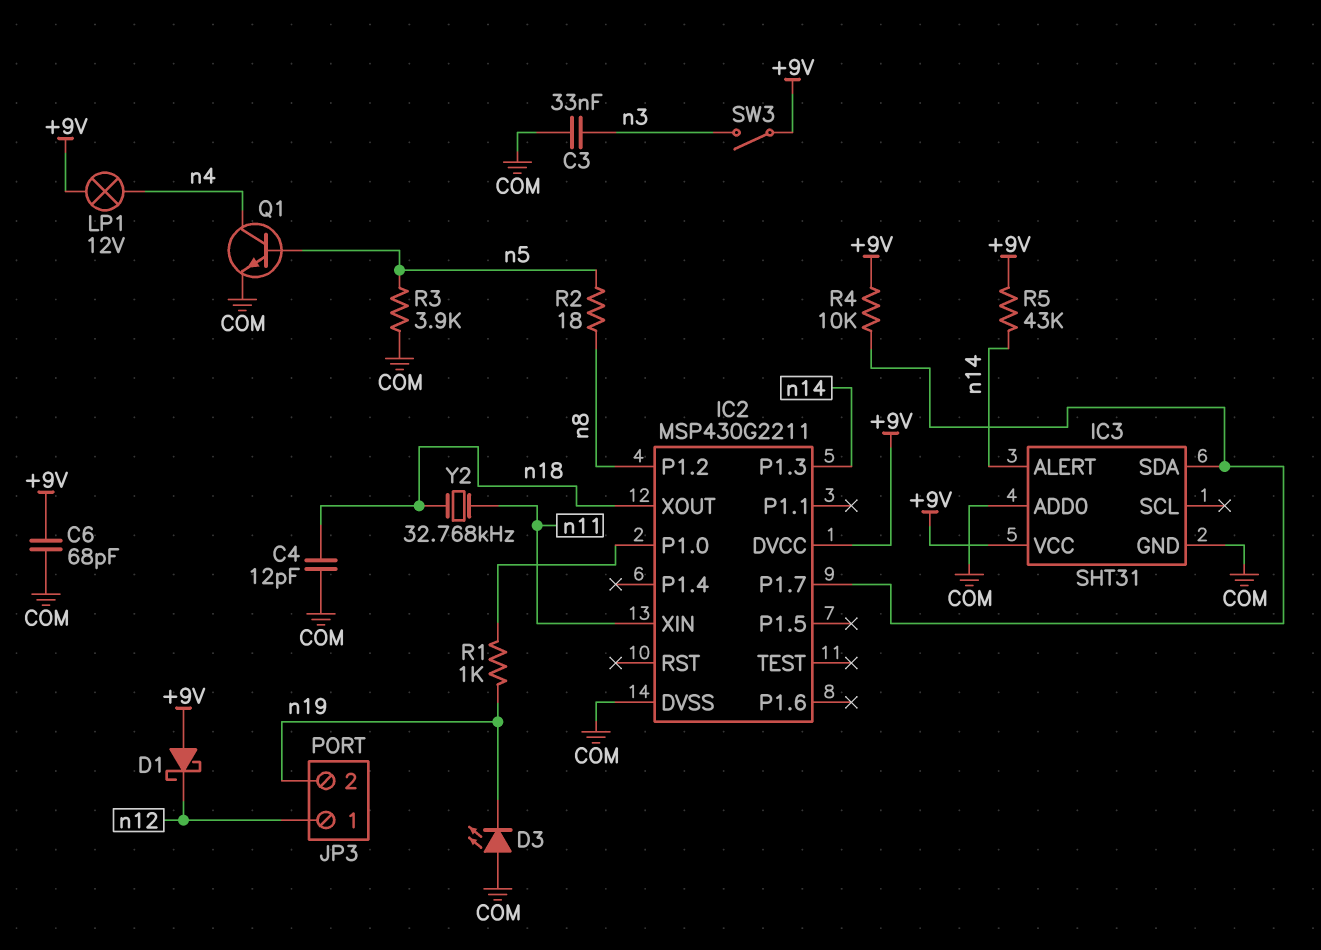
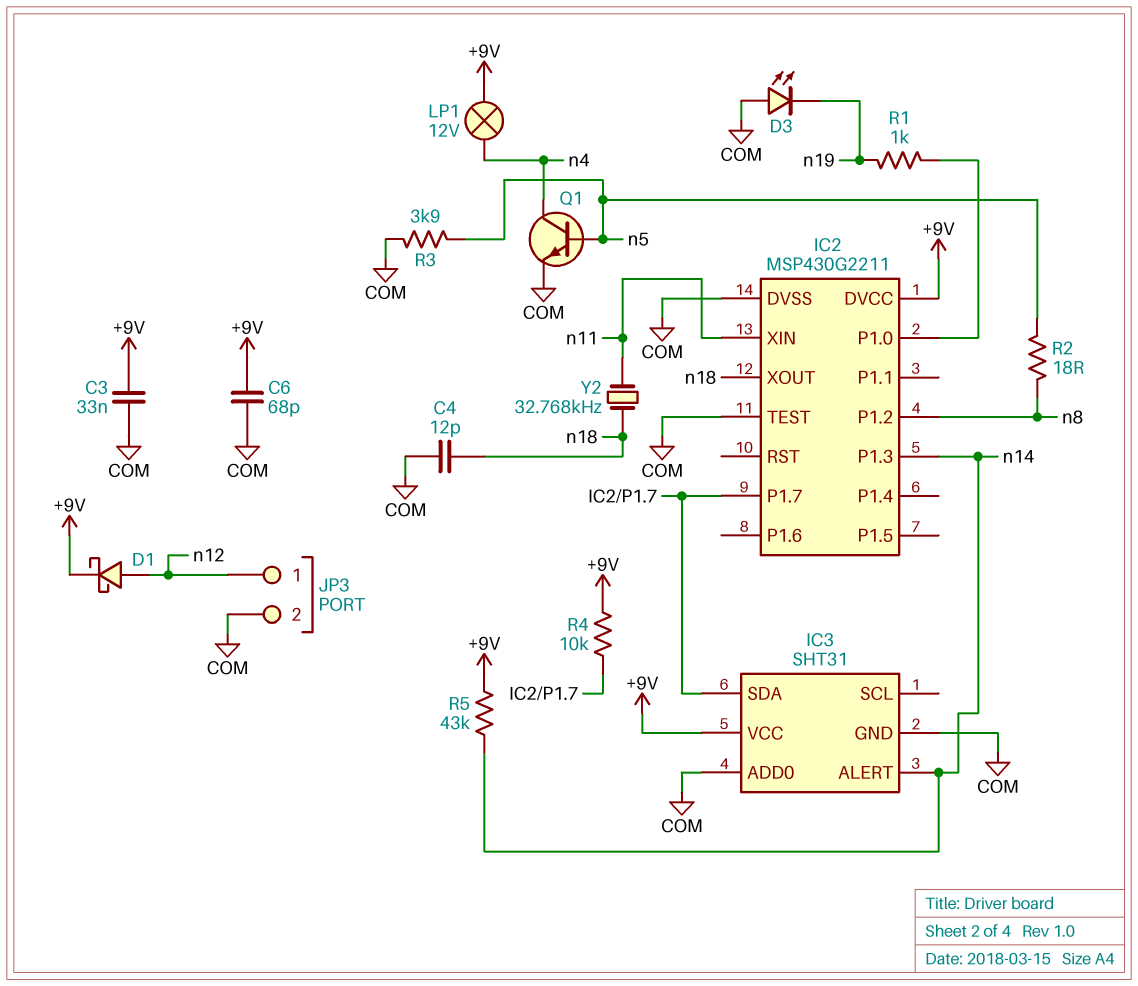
C3: 33nF (COM, n3) -> 33nF (+9V, COM)
D1: schottky (A +9V, K n12) -> schottky (A n12, K +9V)
IC2 pin TEST: none -> COM
JP3 pin 2: n19 -> COM
SW3: switch (+9V, n3) -> none

